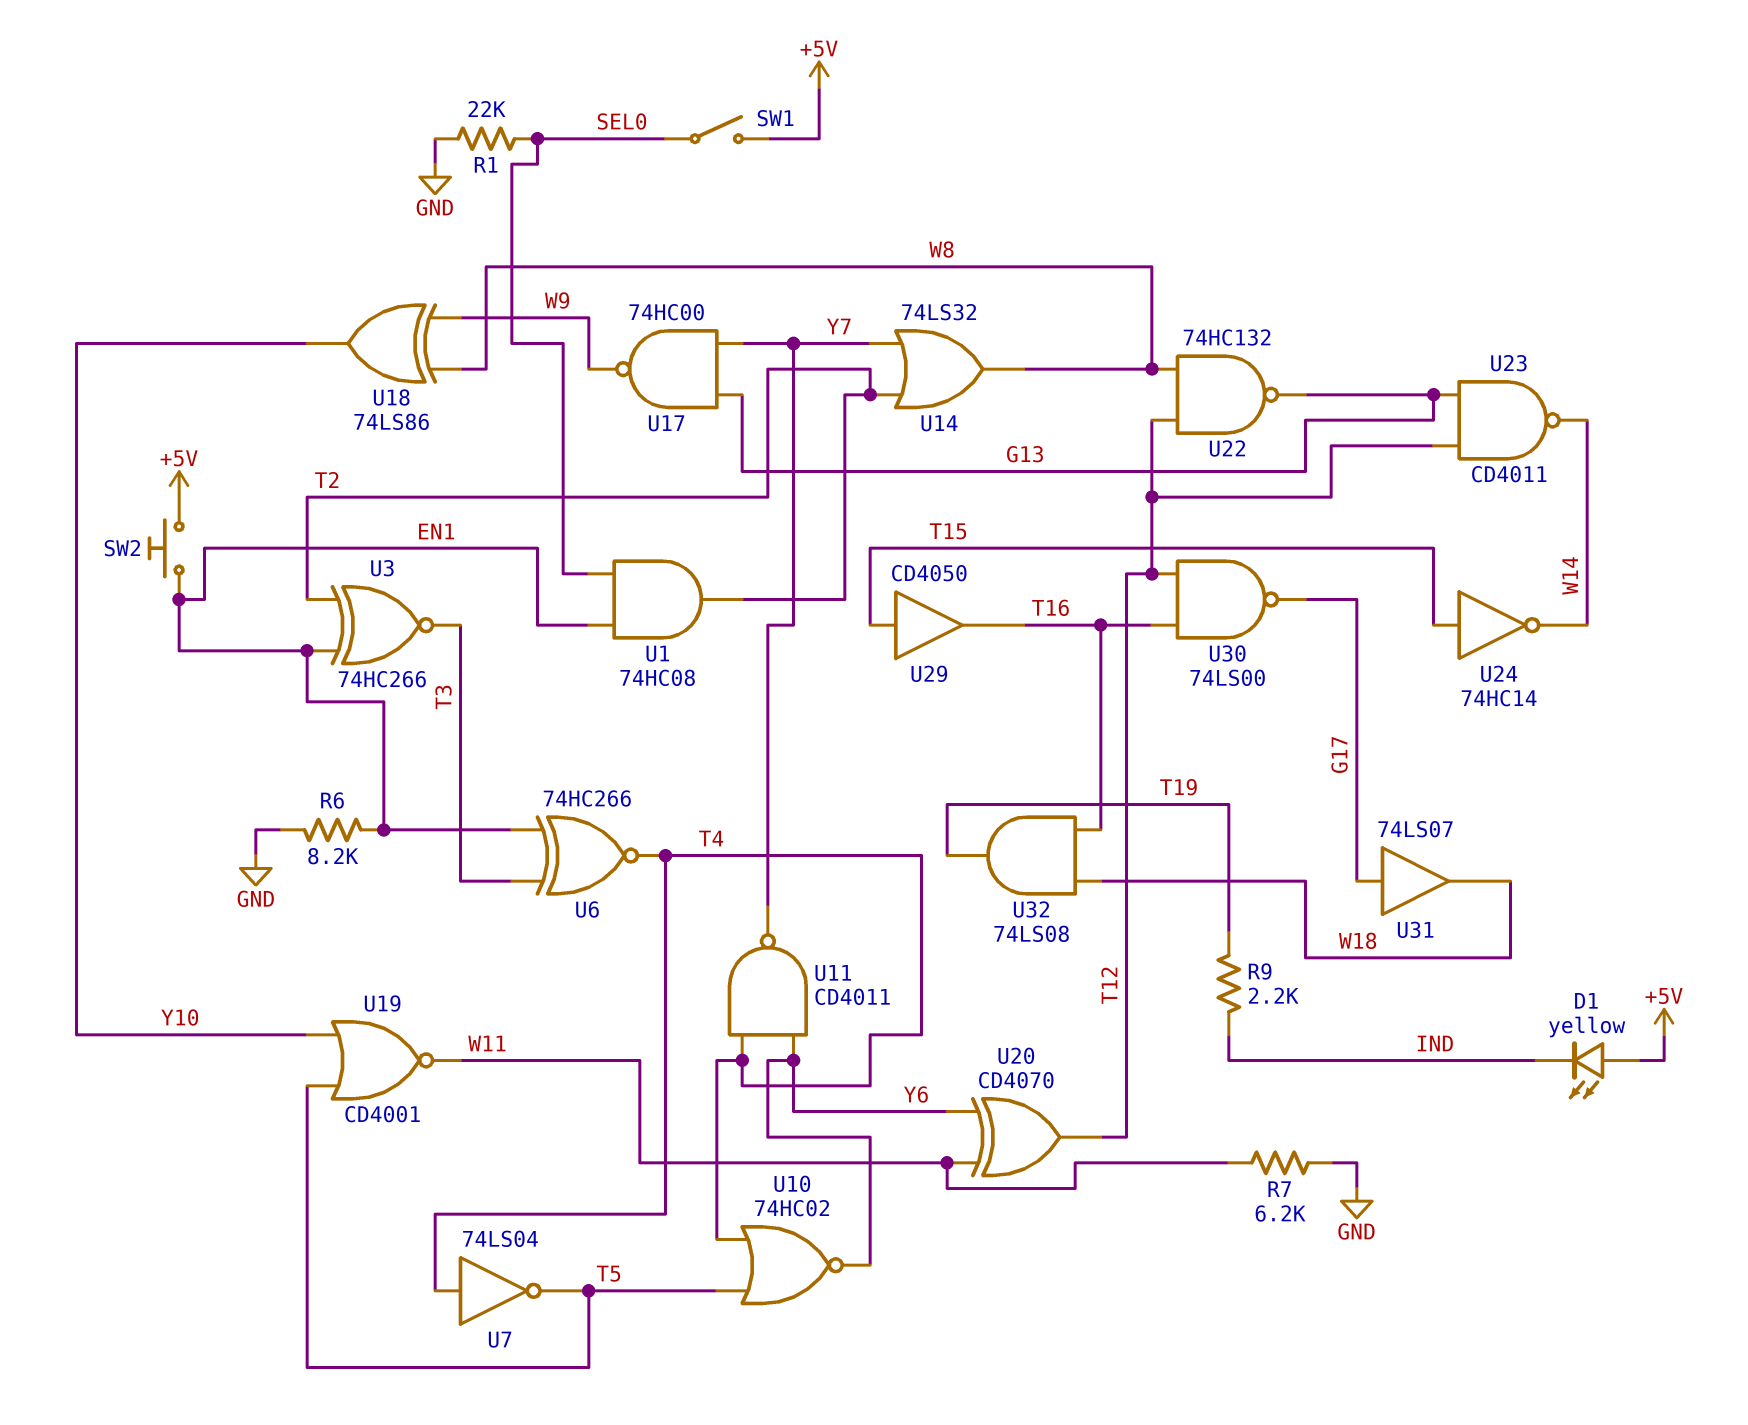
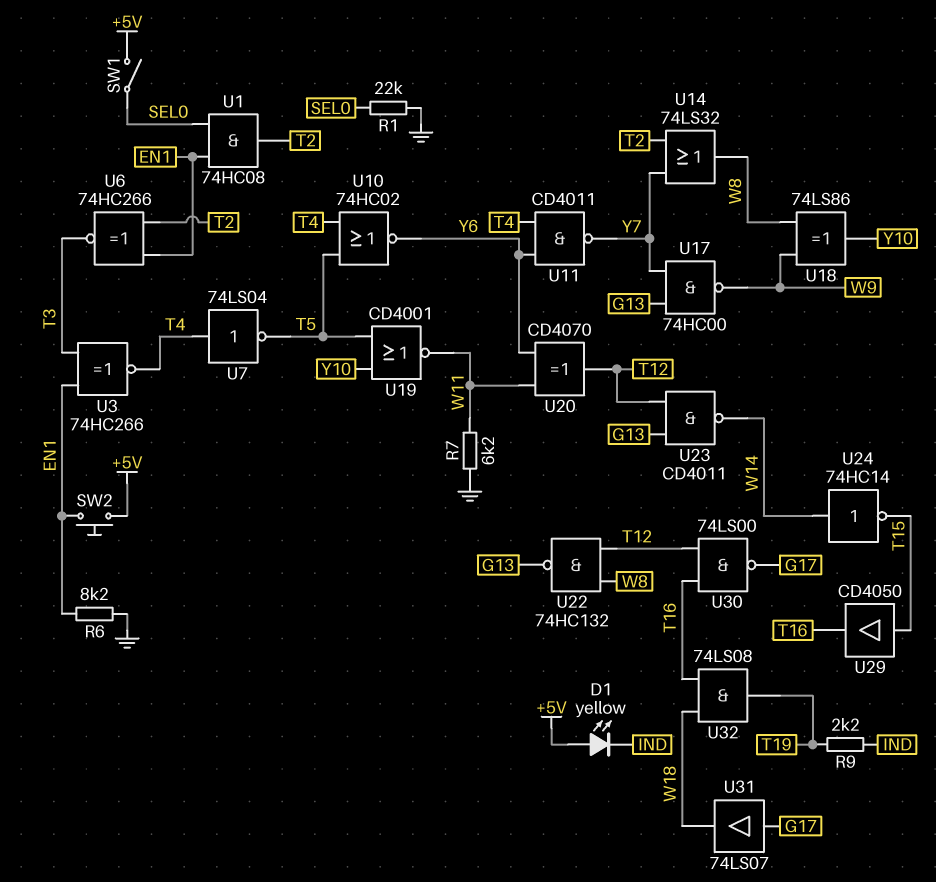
U3: XNOR 74HC266 (in EN1, in T2, out T3) -> XNOR 74HC266 (in EN1, in T3, out T4)
U6: XNOR 74HC266 (in EN1, in T3, out T4) -> XNOR 74HC266 (in EN1, in T2, out T3)
U24: NOT 74HC14 (in T15, out W14) -> NOT 74HC14 (in W14, out T15)

